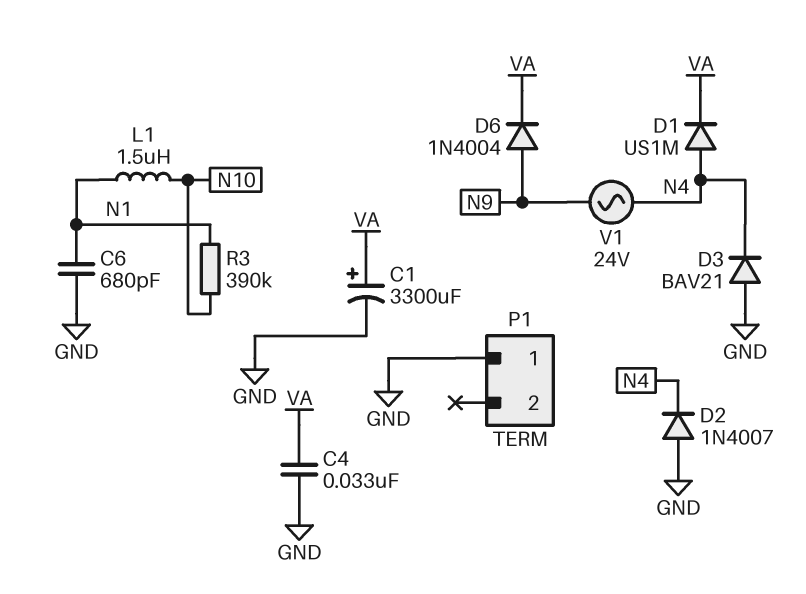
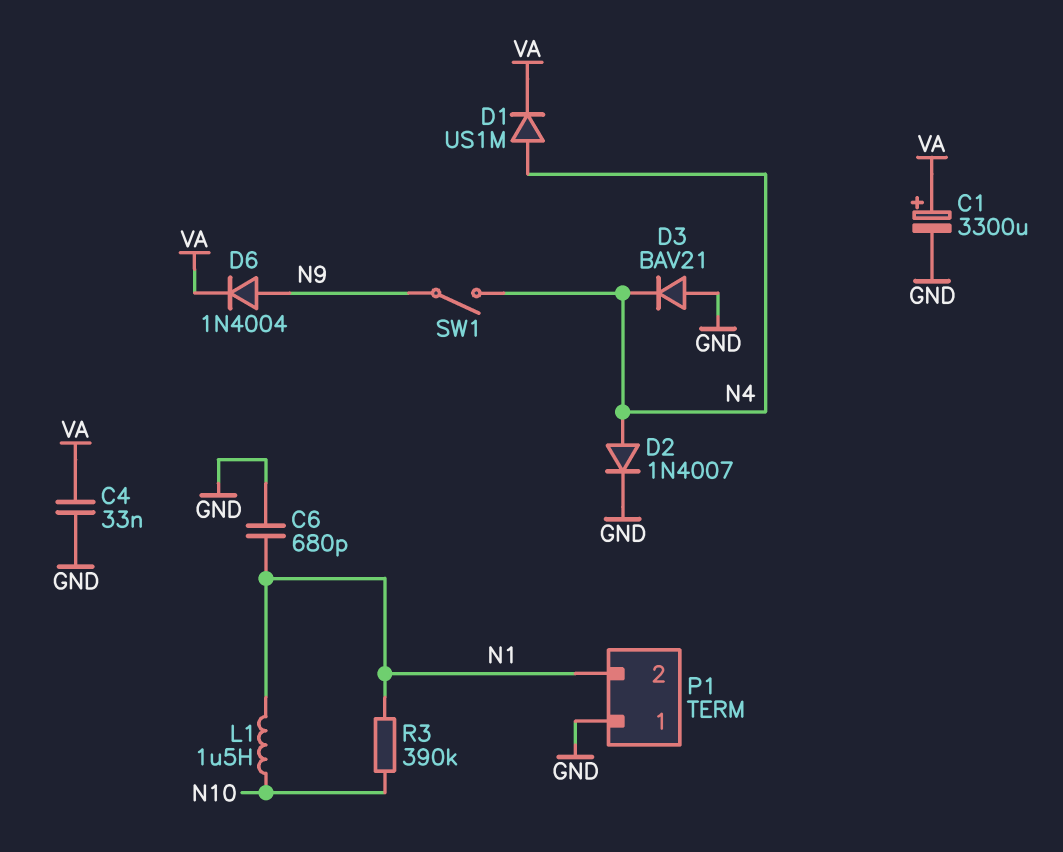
D2: diode 1N4007 (A GND, K N4) -> diode 1N4007 (A N4, K GND)
P1 pin 2: none -> N1
SW1: none -> switch (N4, N9)
V1: AC 24V (N4, N9) -> none

